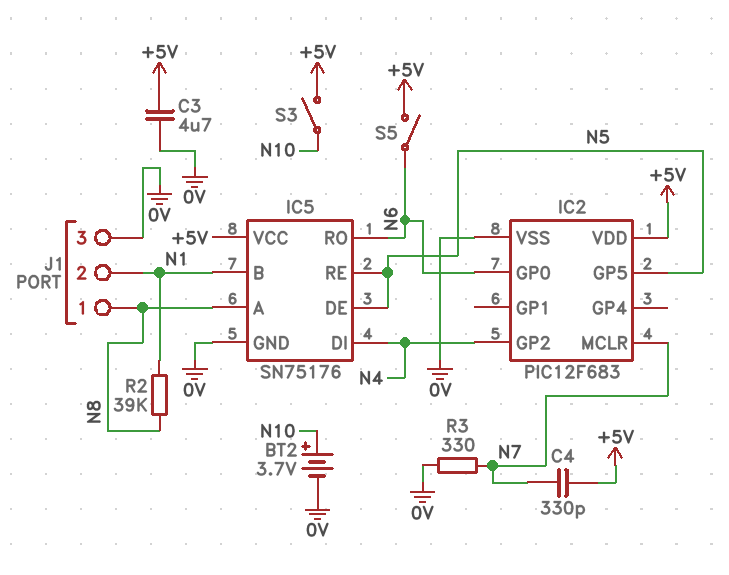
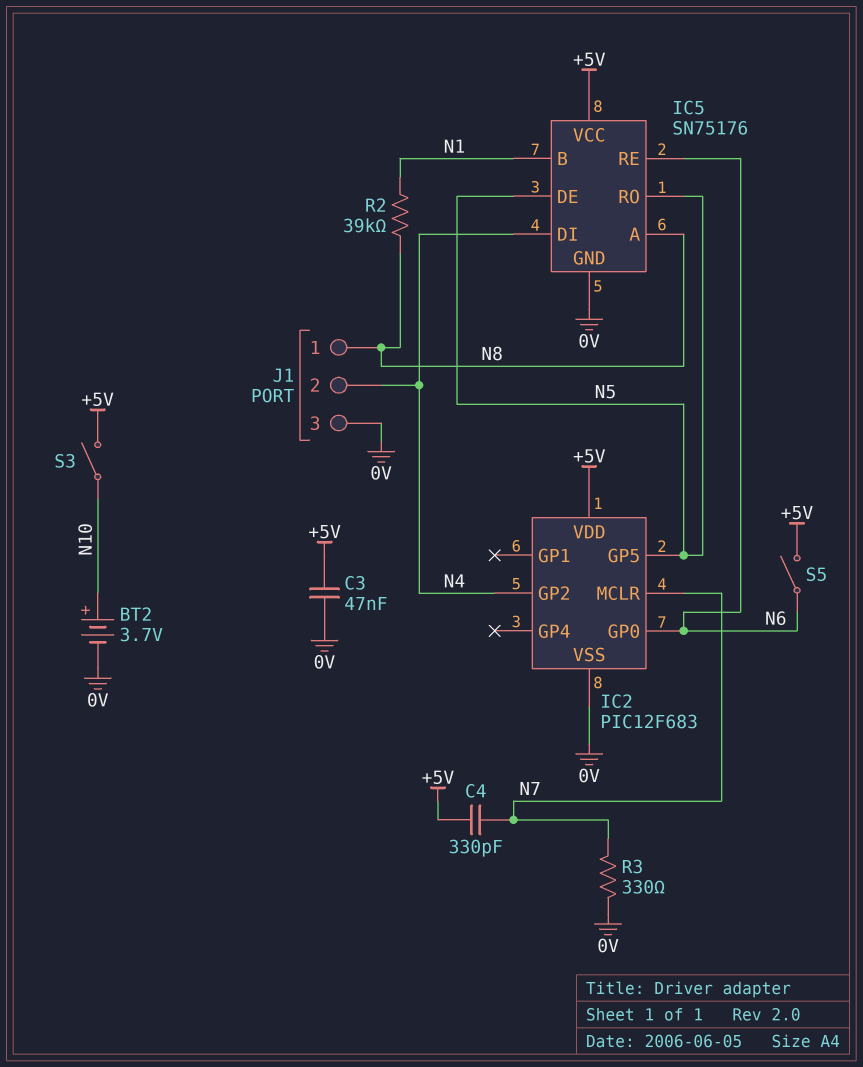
C3: 4.7uF (+5V, 0V) -> 47nF (+5V, 0V)
IC5 pin RE: N5 -> N6
IC5 pin RO: N6 -> N5
J1 pin 2: N1 -> N4

